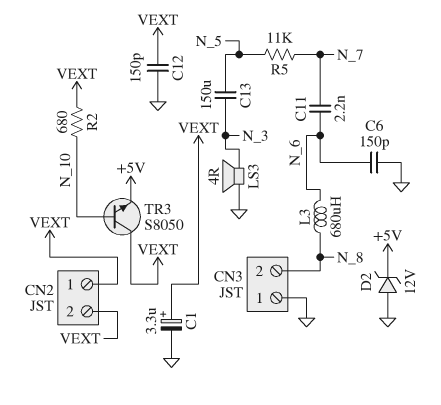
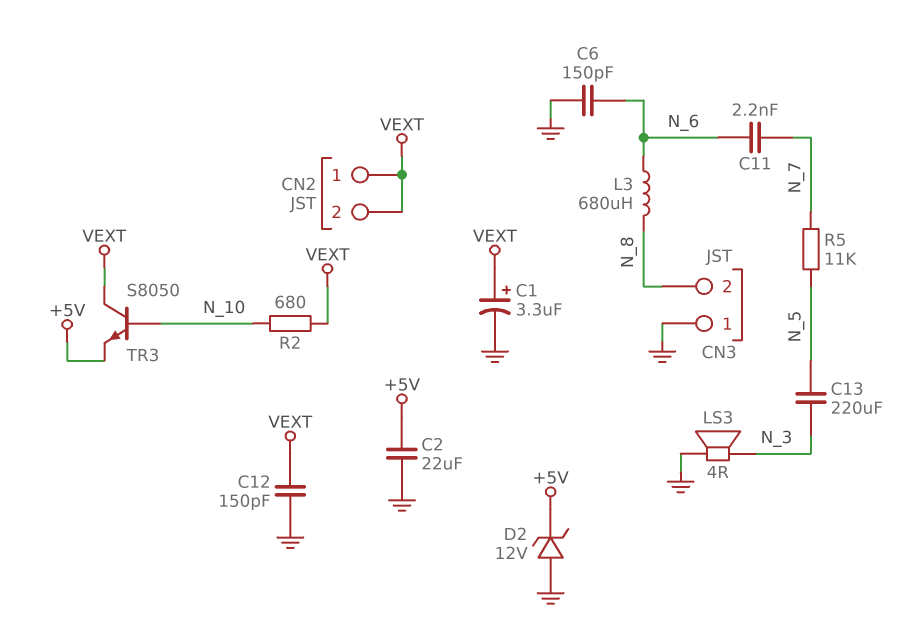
C2: none -> 22uF (+5V, GND)
C13: 150uF (N_3, N_5) -> 220uF (N_3, N_5)

